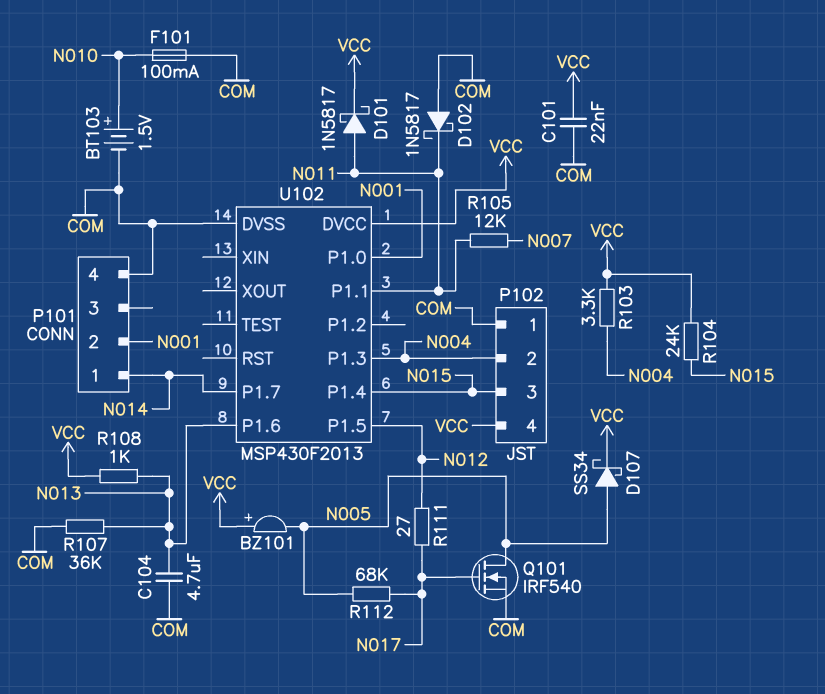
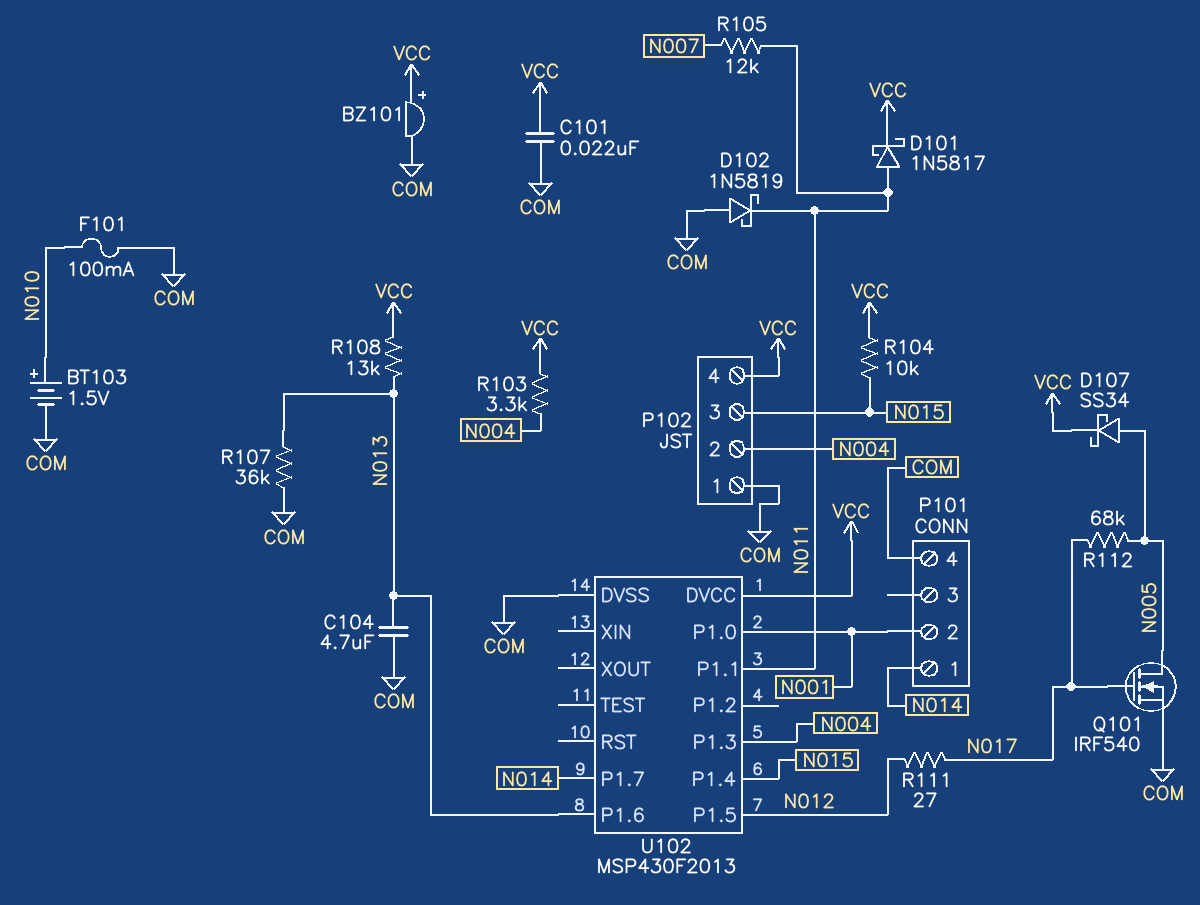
BZ101: buzzer (plus VCC, minus N005) -> buzzer (plus VCC, minus COM)
D102: schottky 1N5817 (A COM, K N011) -> schottky 1N5819 (A COM, K N011)
R104: 24k (N015, VCC) -> 10k (N015, VCC)
R108: 1k (N013, VCC) -> 13k (N013, VCC)

